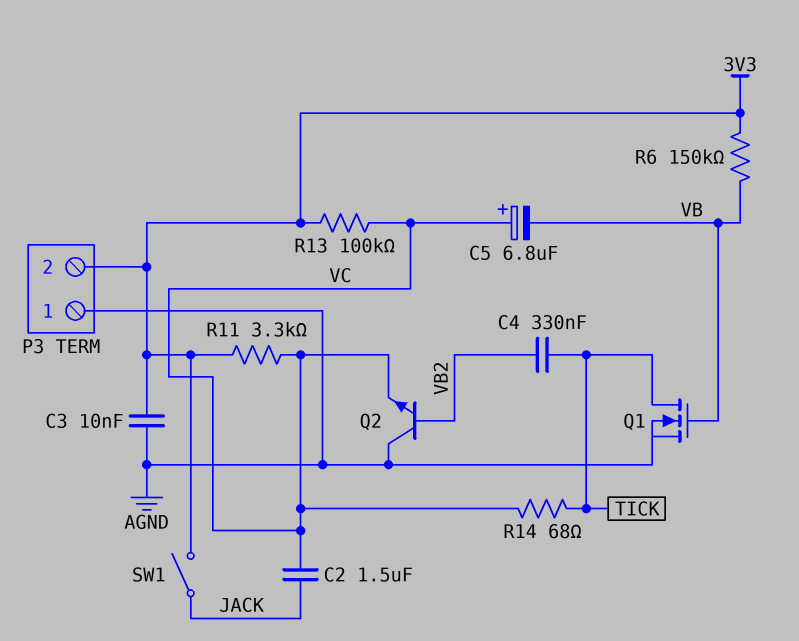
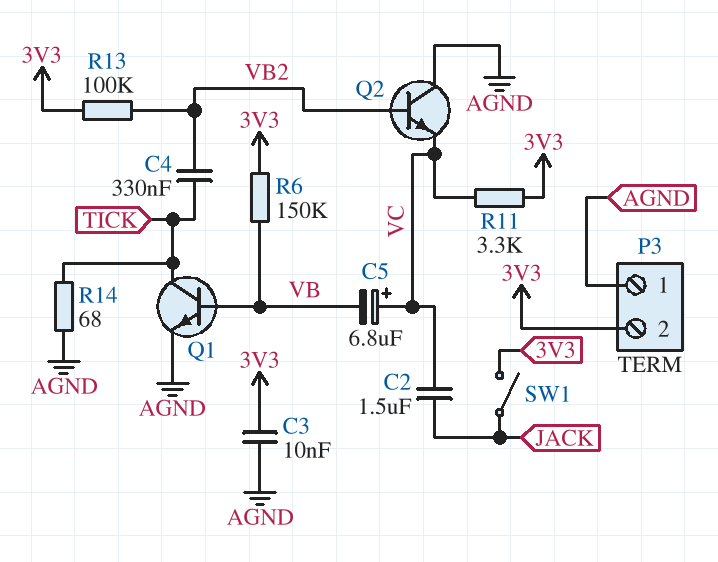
Q1: NMOS (G VB, D TICK, S AGND) -> NPN (B VB, C TICK, E AGND)
R13: 100k (3V3, VC) -> 100k (3V3, VB2)
R14: 68 (TICK, VC) -> 68 (AGND, TICK)

